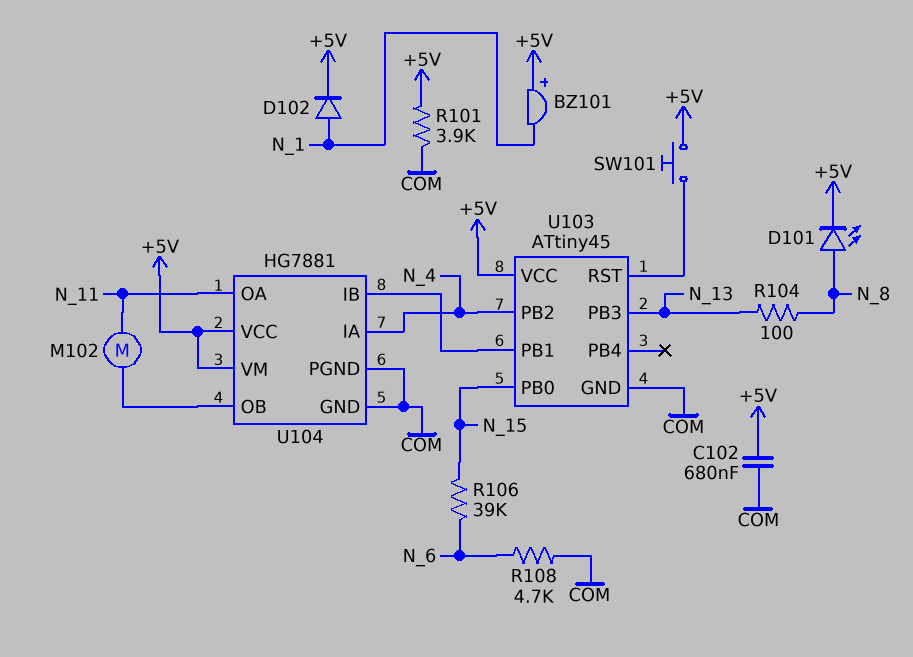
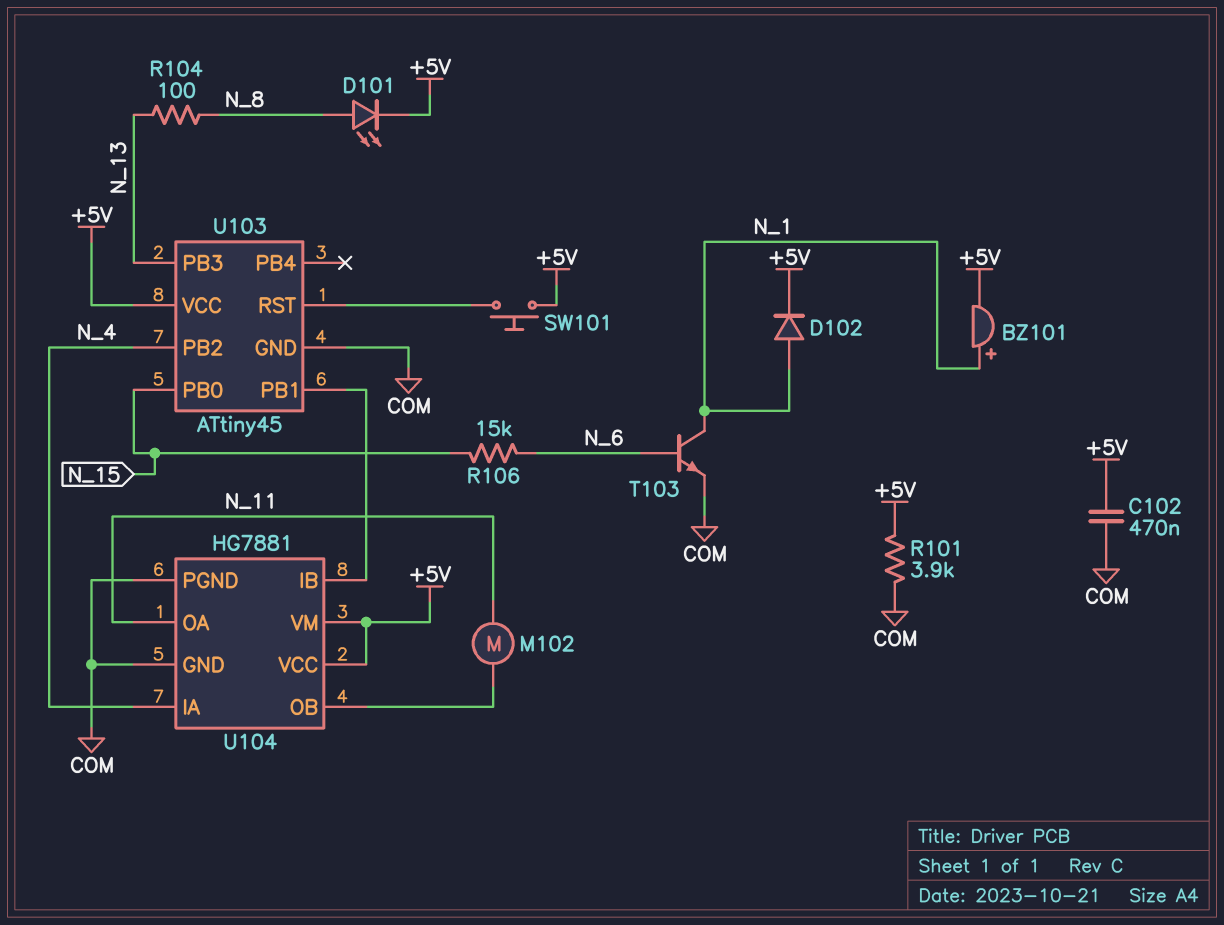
BZ101: buzzer (plus +5V, minus N_1) -> buzzer (plus N_1, minus +5V)
C102: 680nF (+5V, COM) -> 470nF (+5V, COM)
R106: 39k (N_6, N_15) -> 15k (N_6, N_15)
R108: 4.7k (COM, N_6) -> none
T103: none -> NPN (B N_6, C N_1, E COM)

